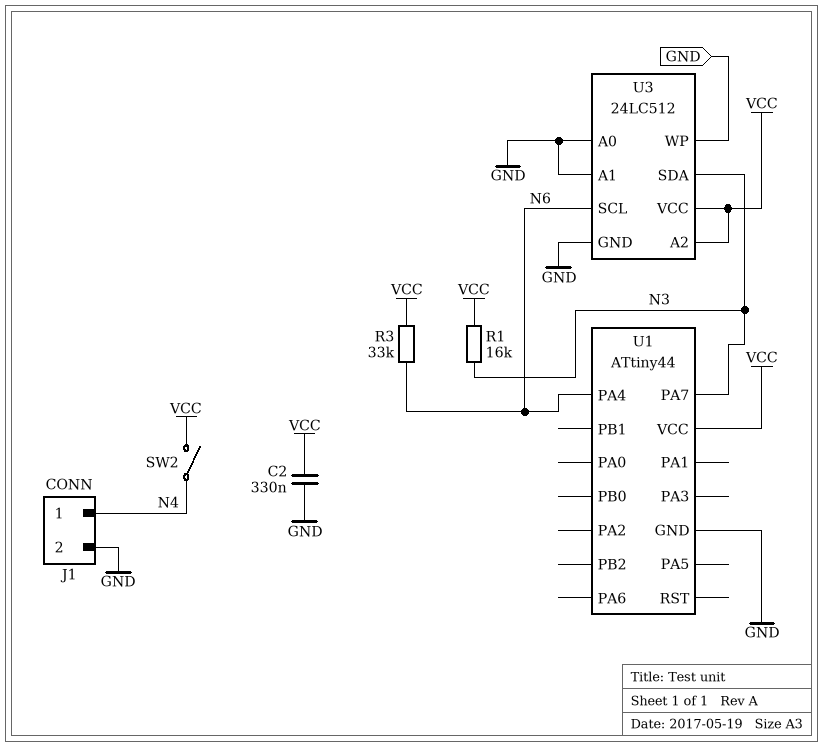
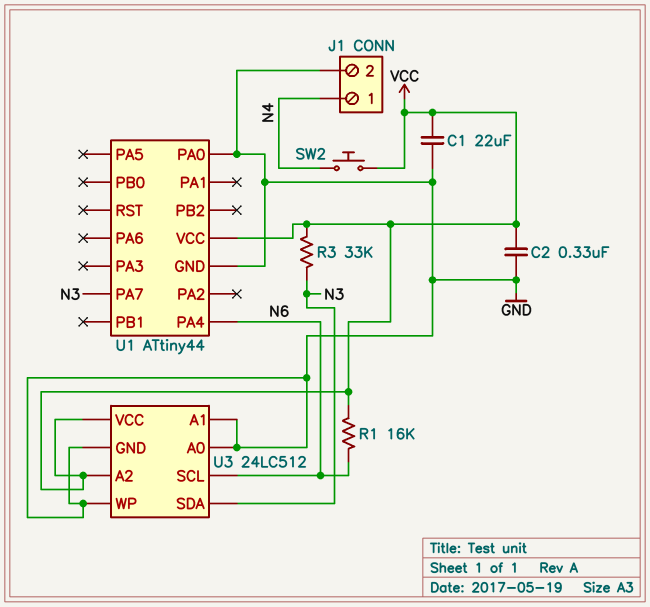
C1: none -> 22uF (GND, VCC)
R1: 16k (N3, VCC) -> 16k (N6, VCC)
R3: 33k (N6, VCC) -> 33k (N3, VCC)
SW2: switch (N4, VCC) -> button (N4, VCC)
U1 pin PA0: none -> GND

